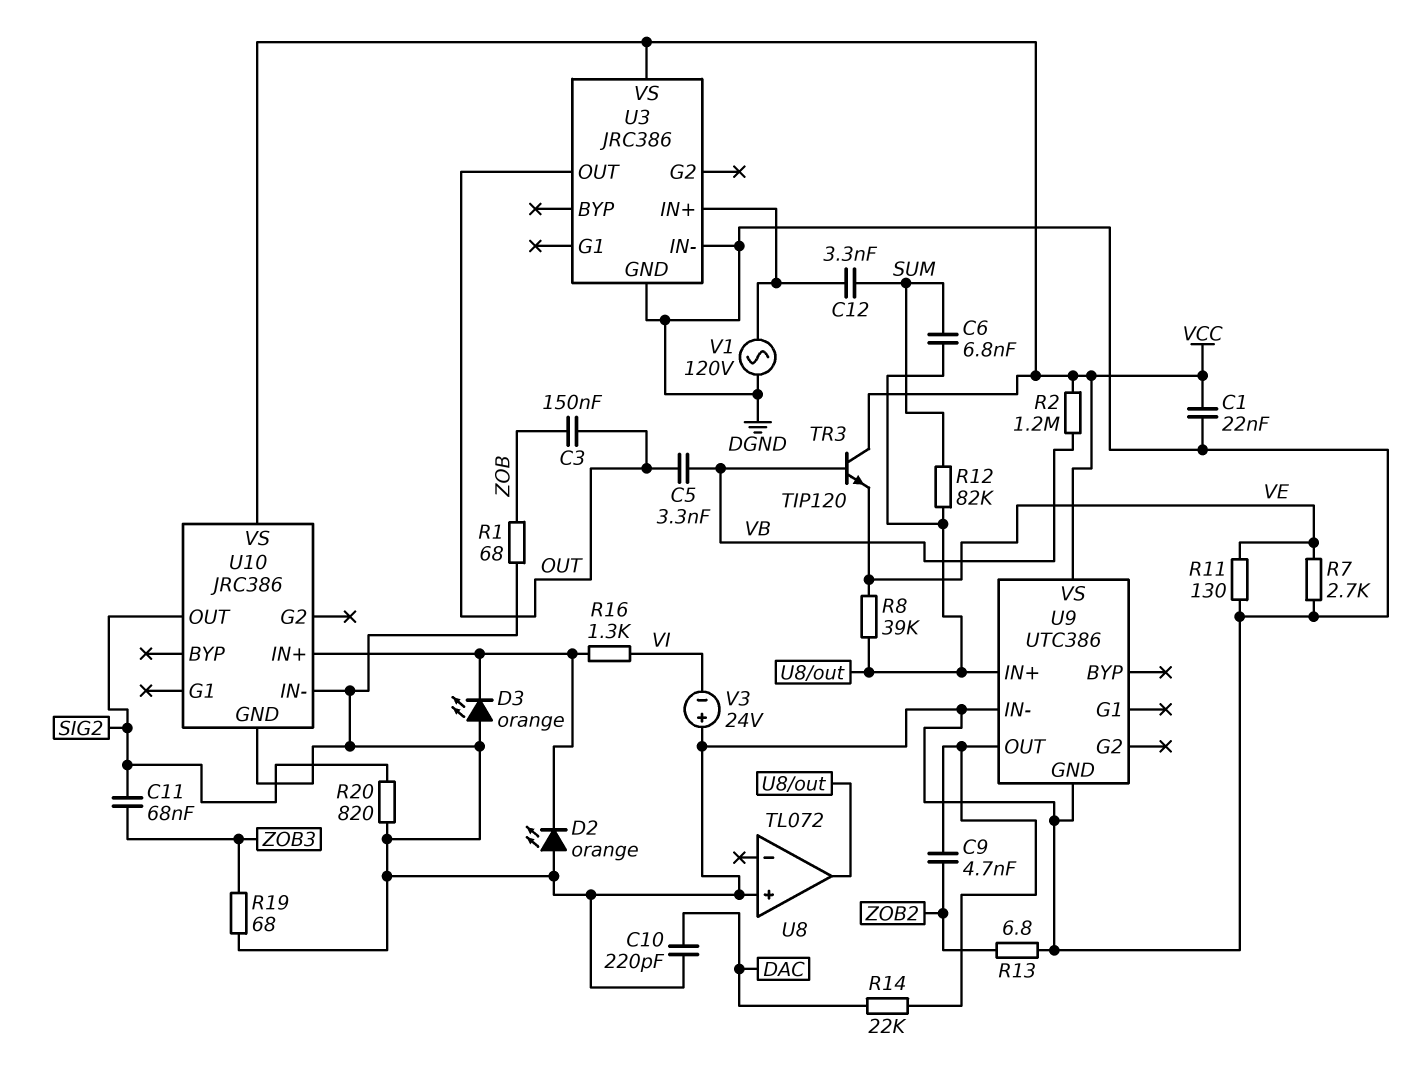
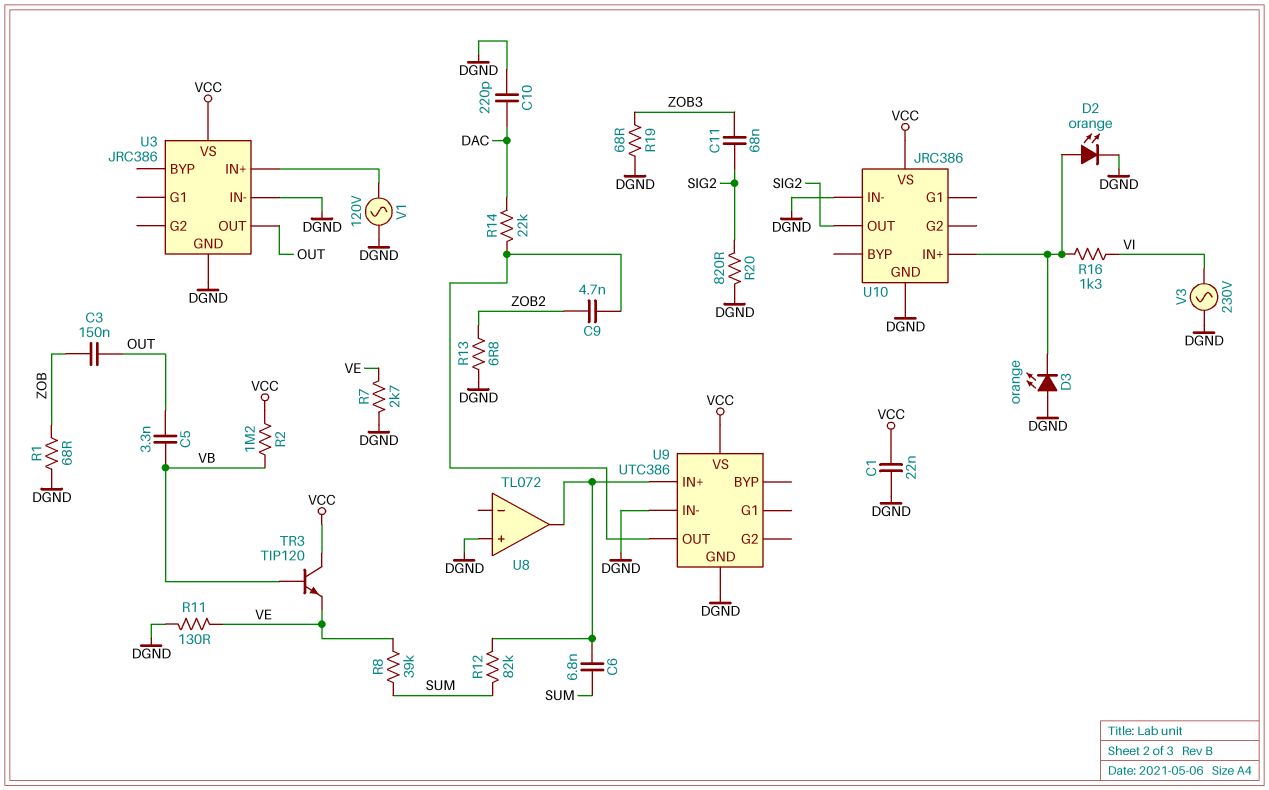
C12: 3.3nF (SUM, U3/IN+) -> none
D2: LED orange (A DGND, K U10/IN+) -> LED orange (A U10/IN+, K DGND)
R8: 39k (U8/out, VE) -> 39k (SUM, VE)
V3: 24V (plus DGND, minus VI) -> AC 230V (DGND, VI)

